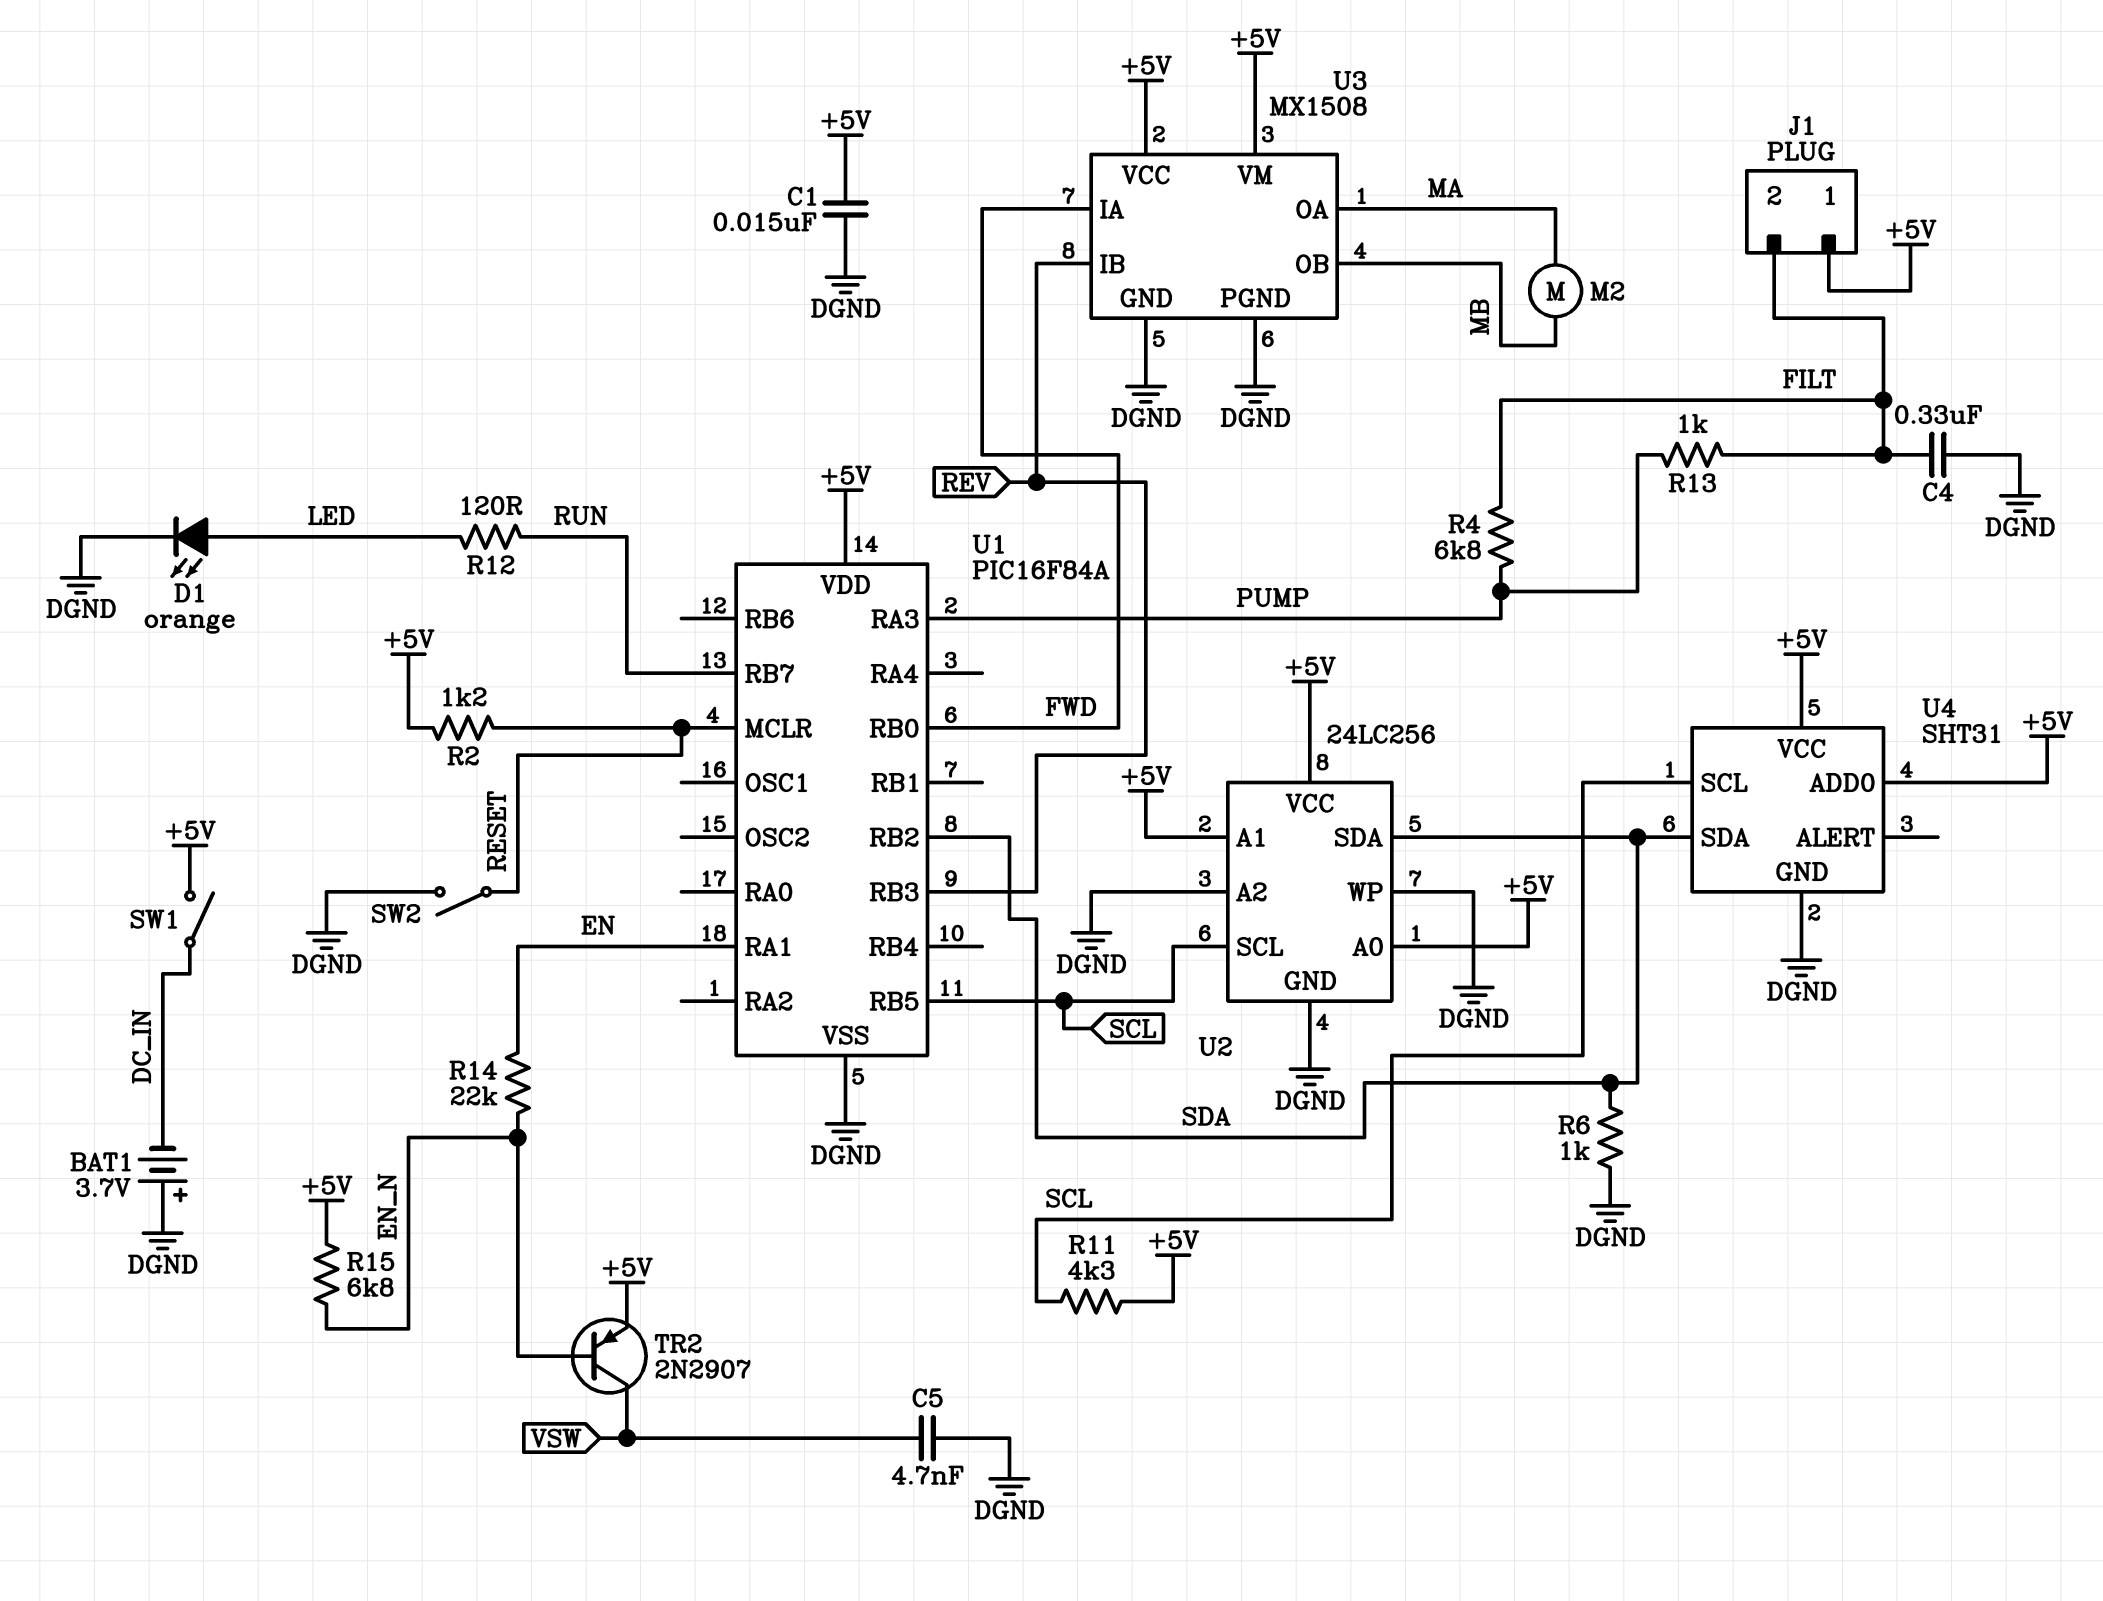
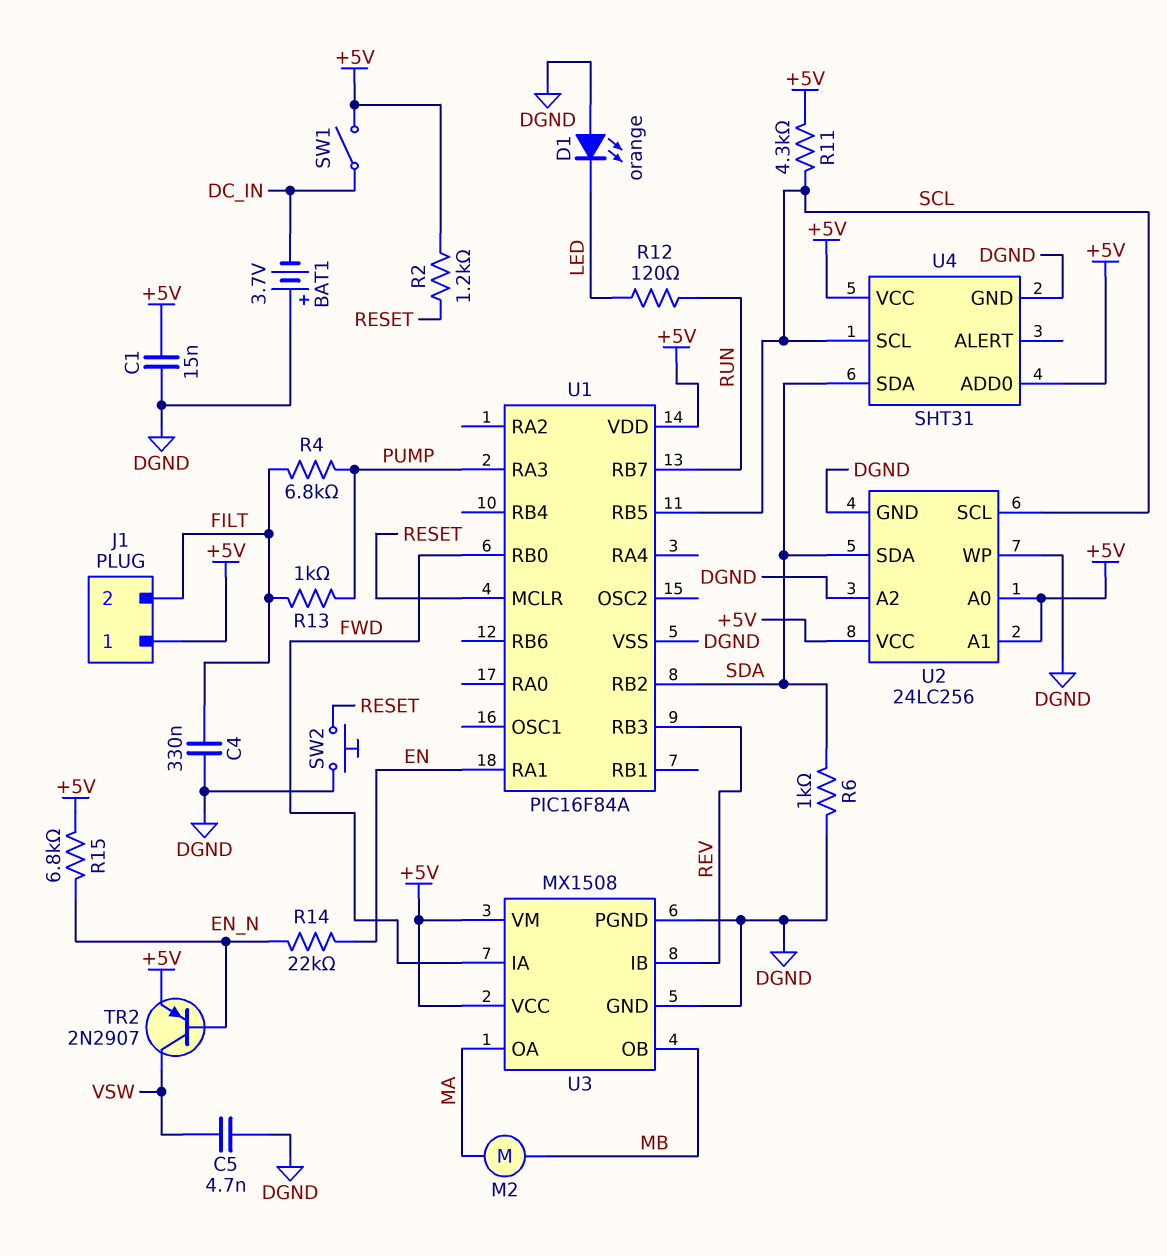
D1: LED orange (A LED, K DGND) -> LED orange (A DGND, K LED)
SW2: switch (DGND, RESET) -> button (DGND, RESET)

